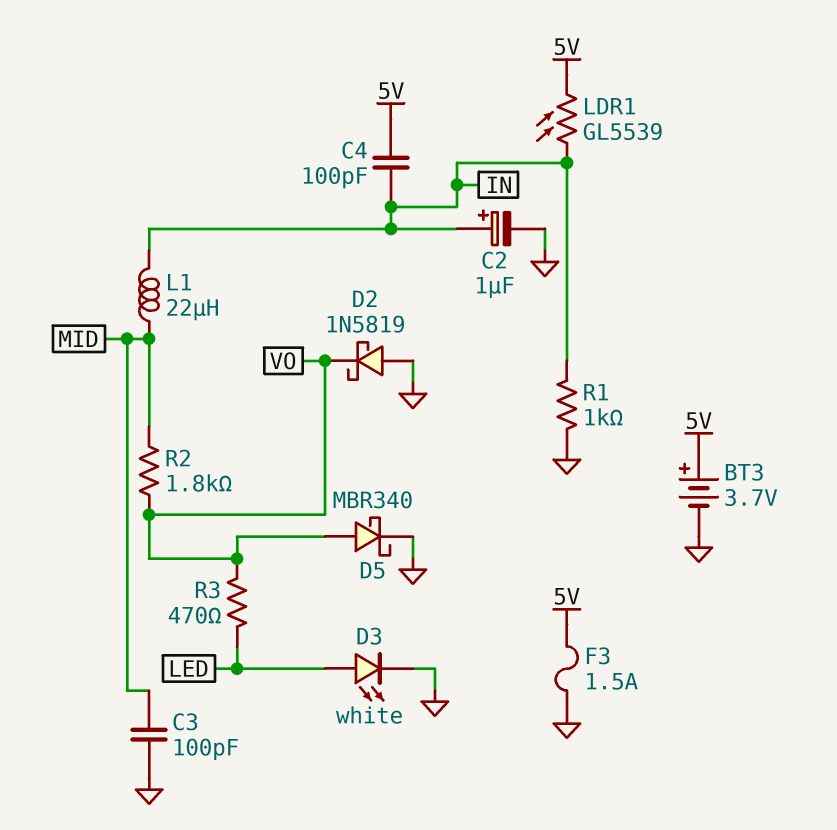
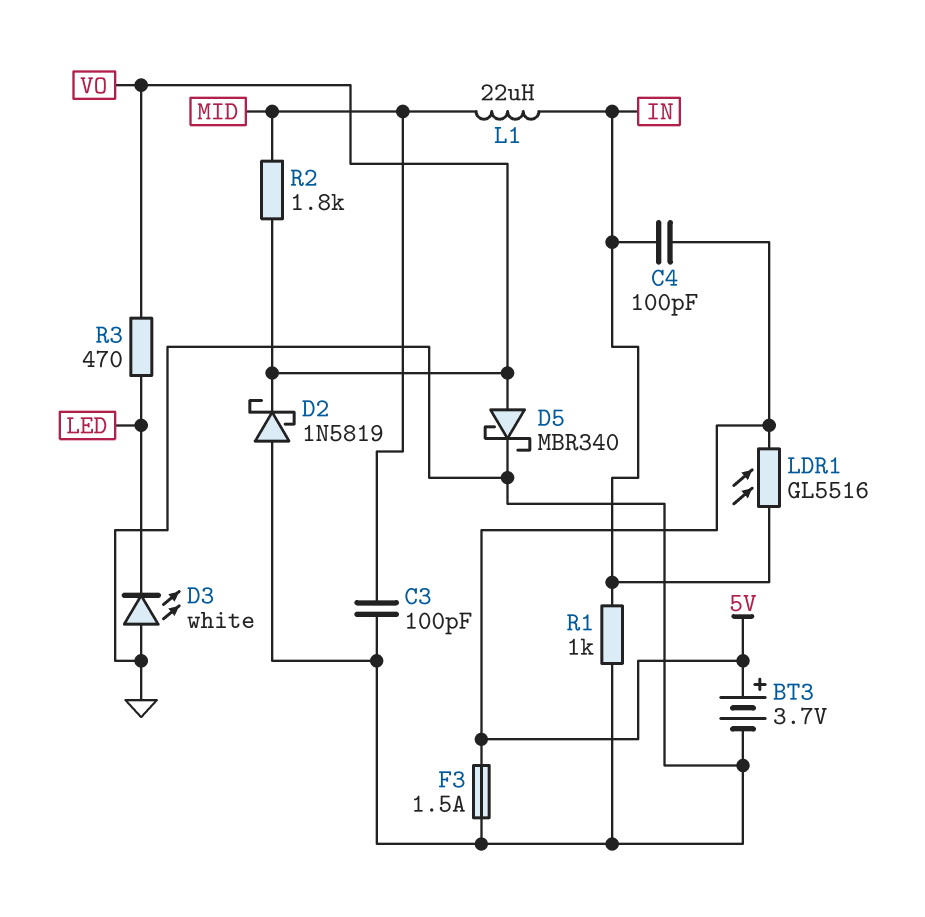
C2: 1uF (plus IN, minus GND) -> none
D3: LED white (A LED, K GND) -> LED white (A GND, K LED)
LDR1: GL5539 (5V, IN) -> GL5516 (5V, IN)

